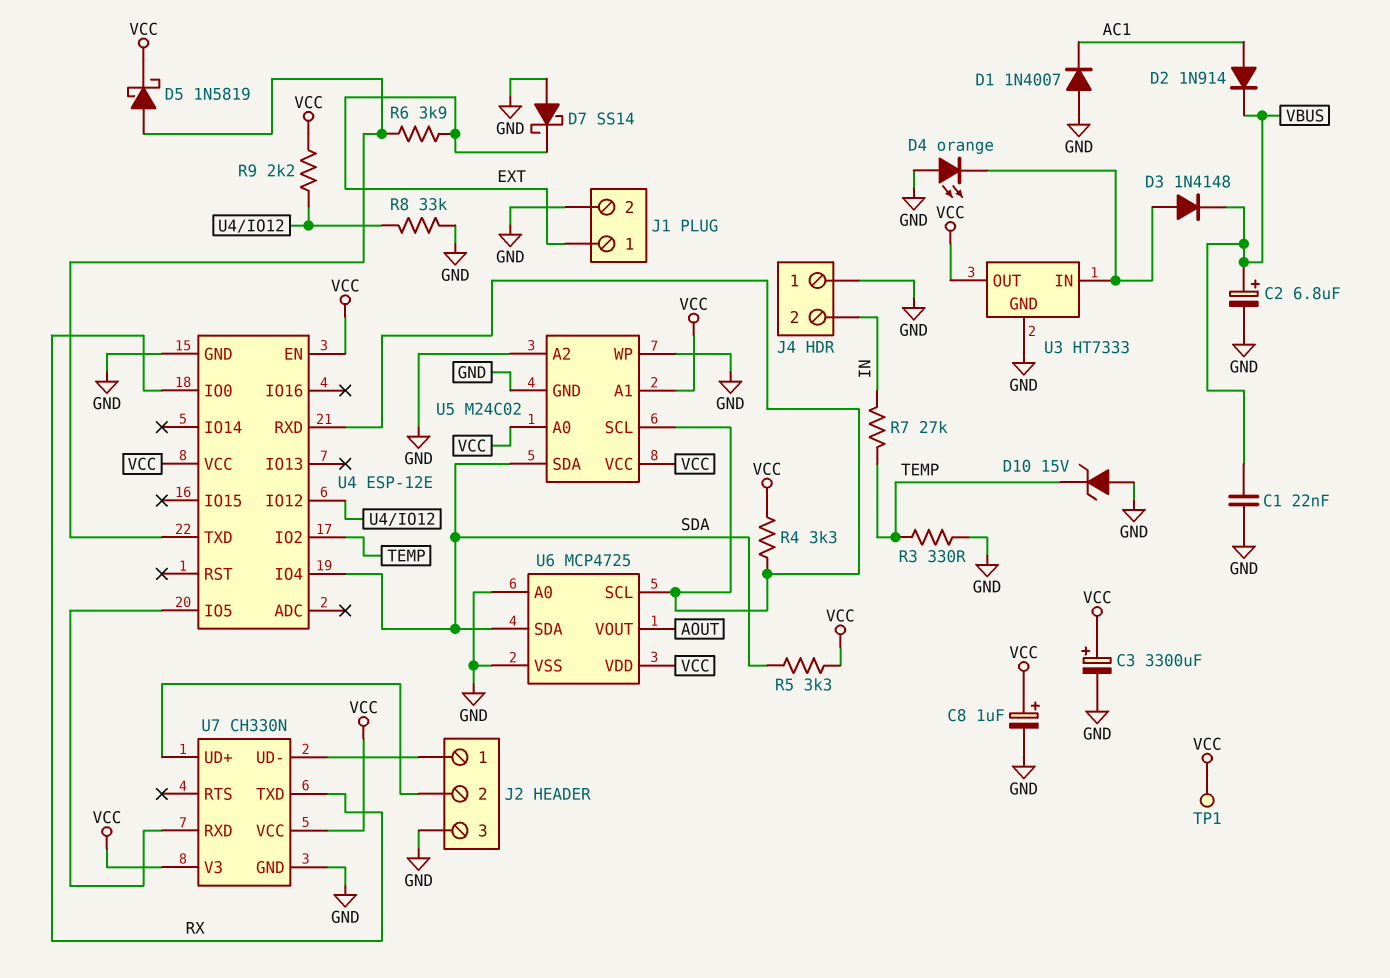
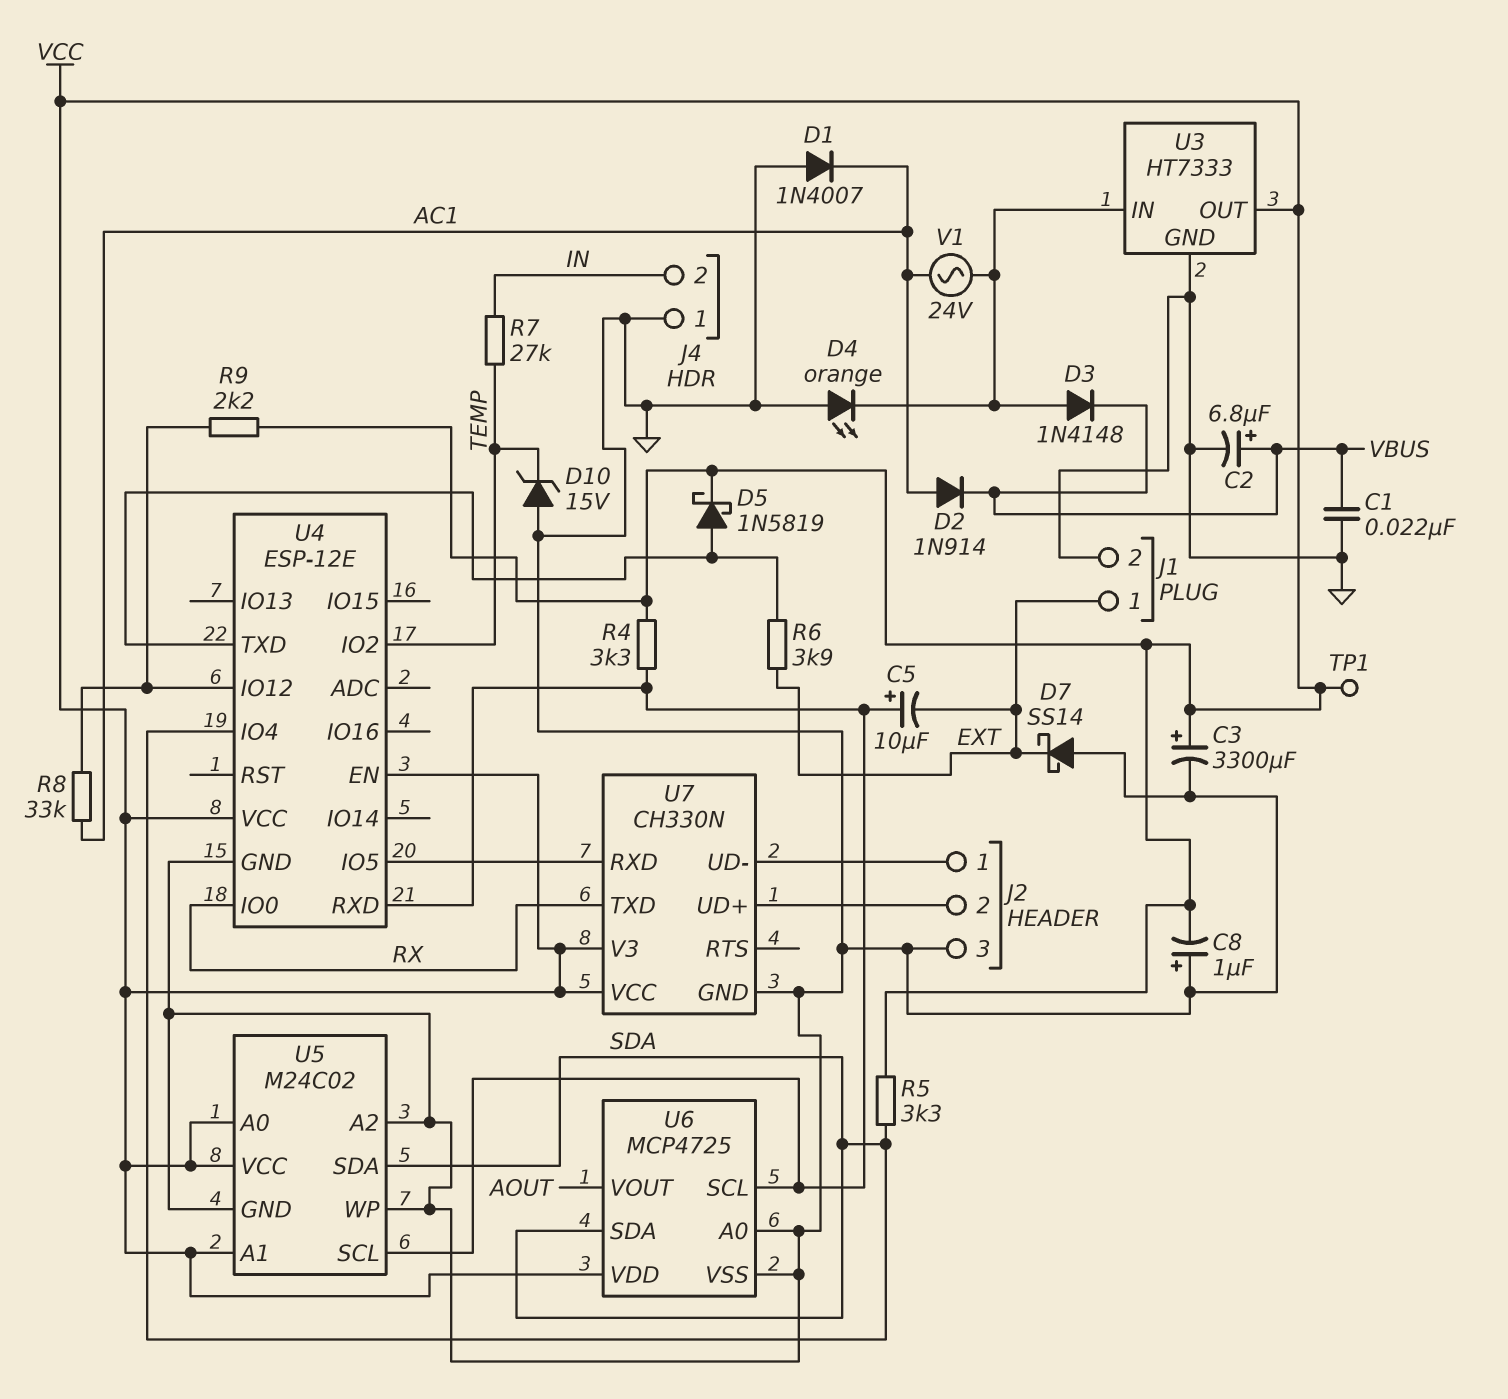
C5: none -> 10uF (plus U4/RXD, minus EXT)
C8: 1uF (plus VCC, minus GND) -> 1uF (plus GND, minus VCC)
R3: 330 (GND, TEMP) -> none
R8: 33k (GND, U4/IO12) -> 33k (AC1, U4/IO12)
V1: none -> AC 24V (AC1, U3/IN)

